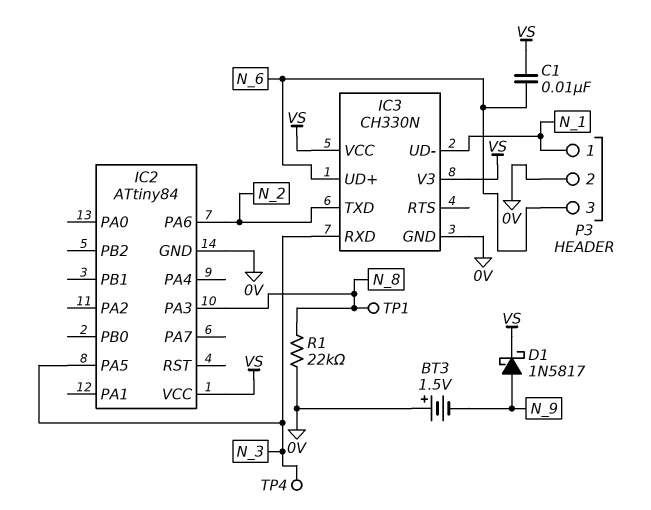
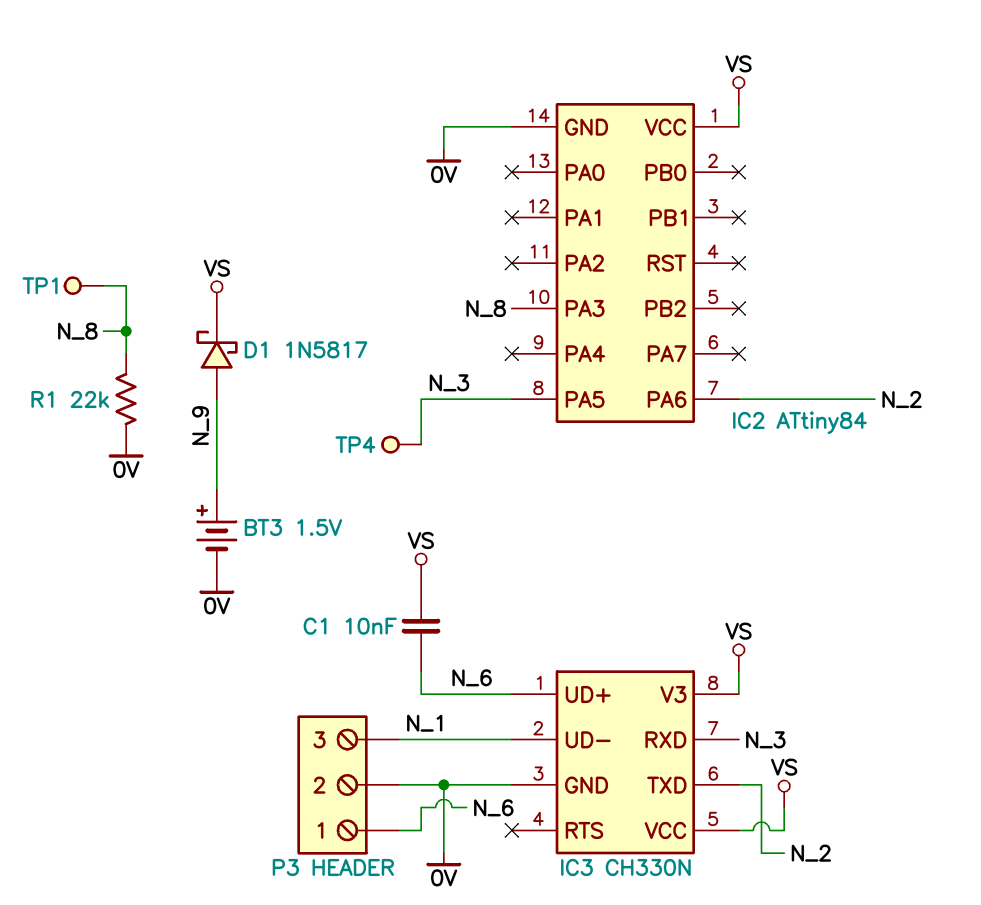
BT3: 1.5V (plus 0V, minus N_9) -> 1.5V (plus N_9, minus 0V)
P3 pin 1: N_1 -> N_6
P3 pin 3: N_6 -> N_1

